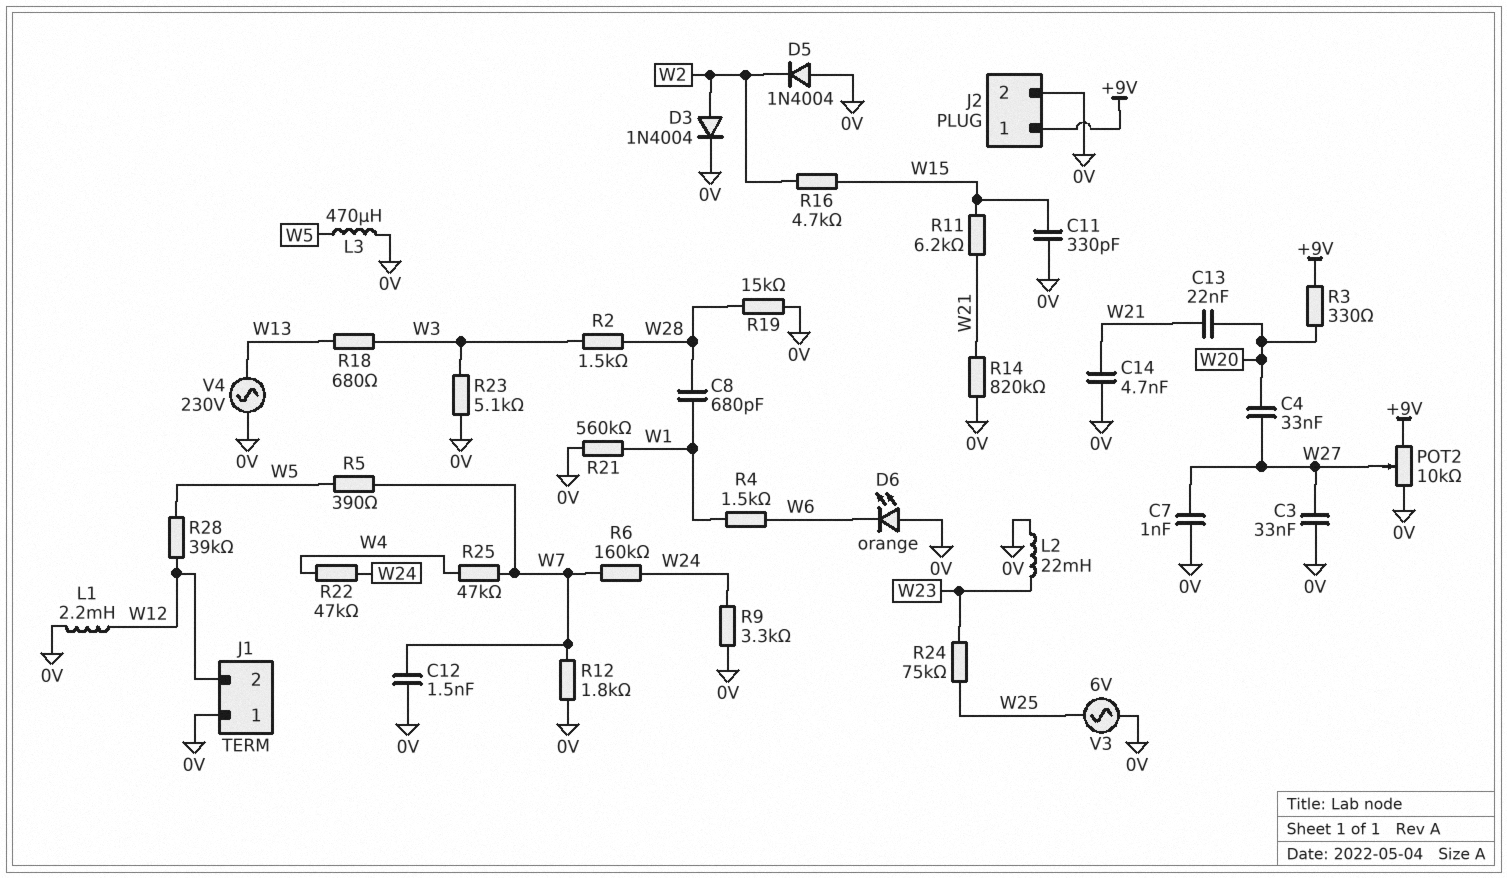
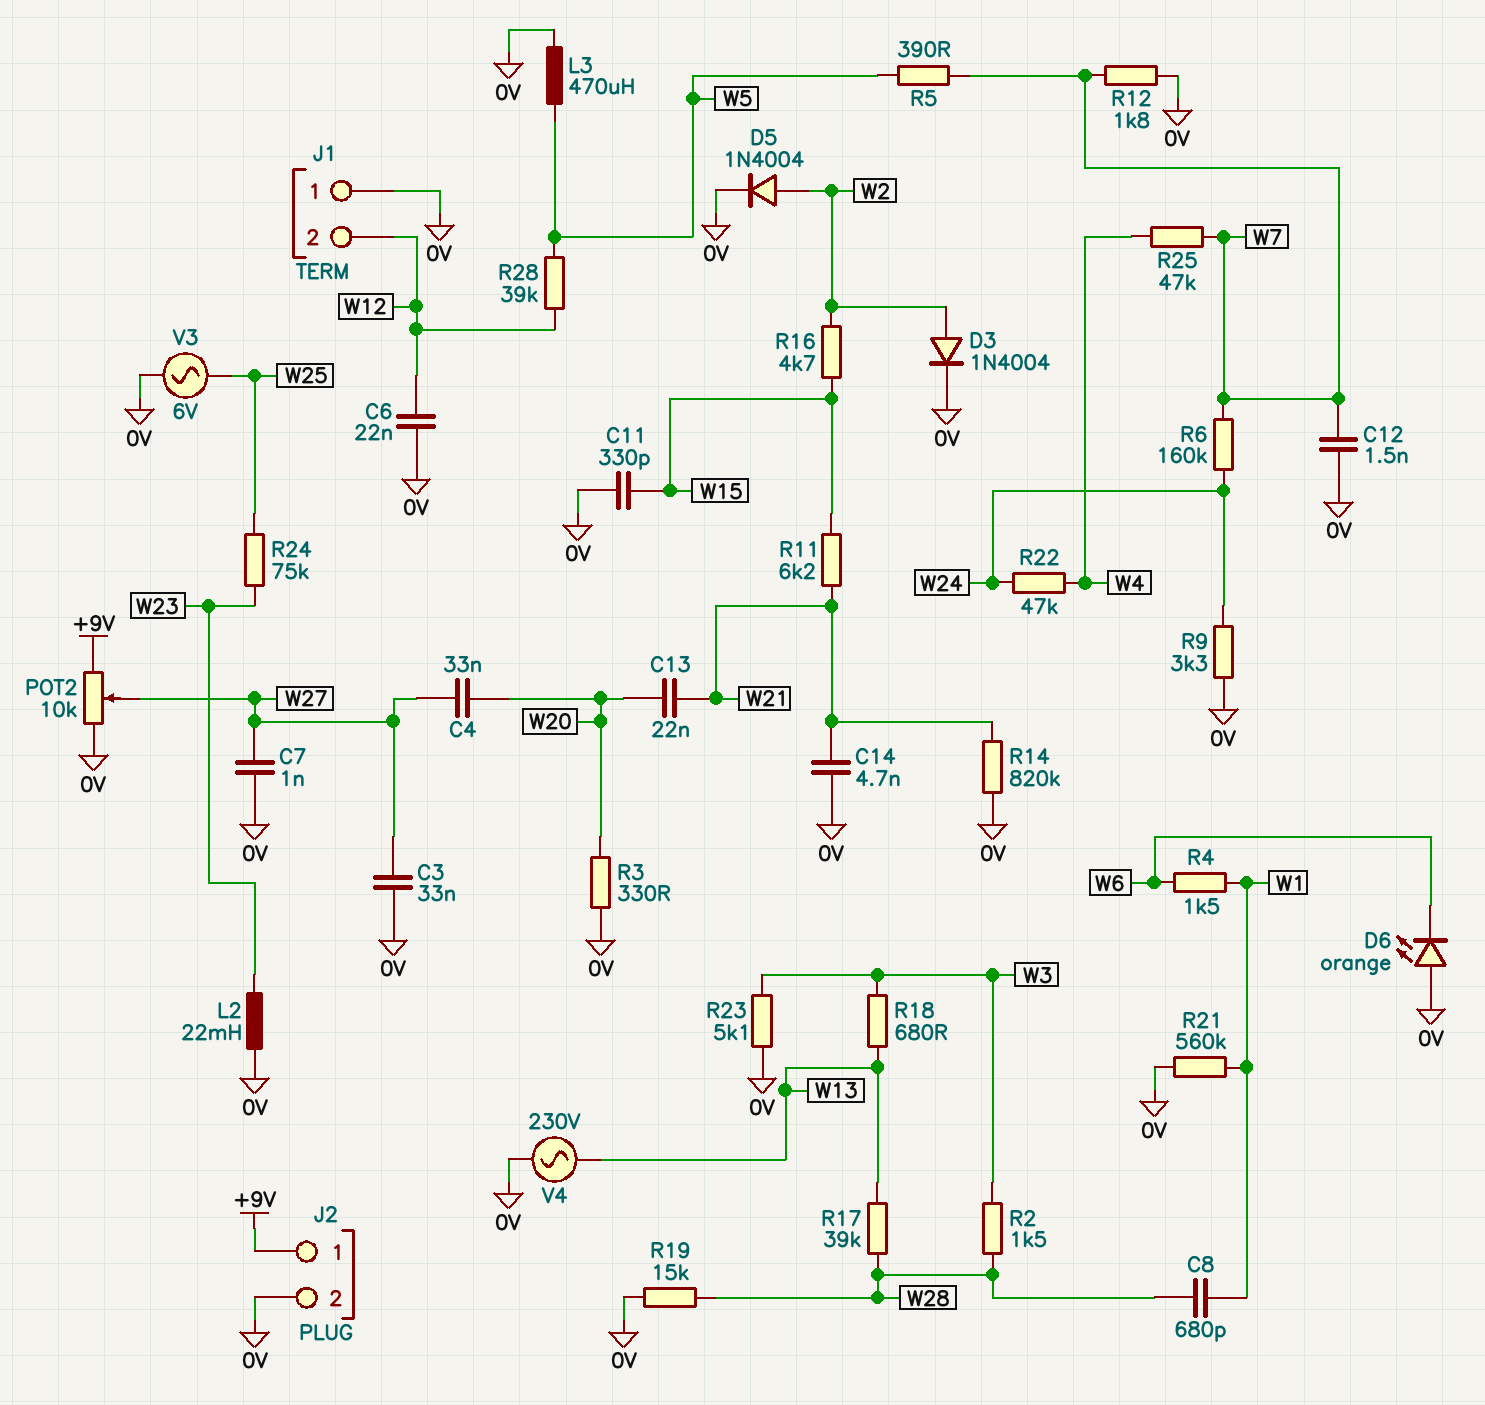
C6: none -> 22nF (0V, W12)
D5: diode 1N4004 (A 0V, K W2) -> diode 1N4004 (A W2, K 0V)
L1: 2.2mH (0V, W12) -> none
R3: 330 (+9V, W20) -> 330 (0V, W20)
R17: none -> 39k (W13, W28)

